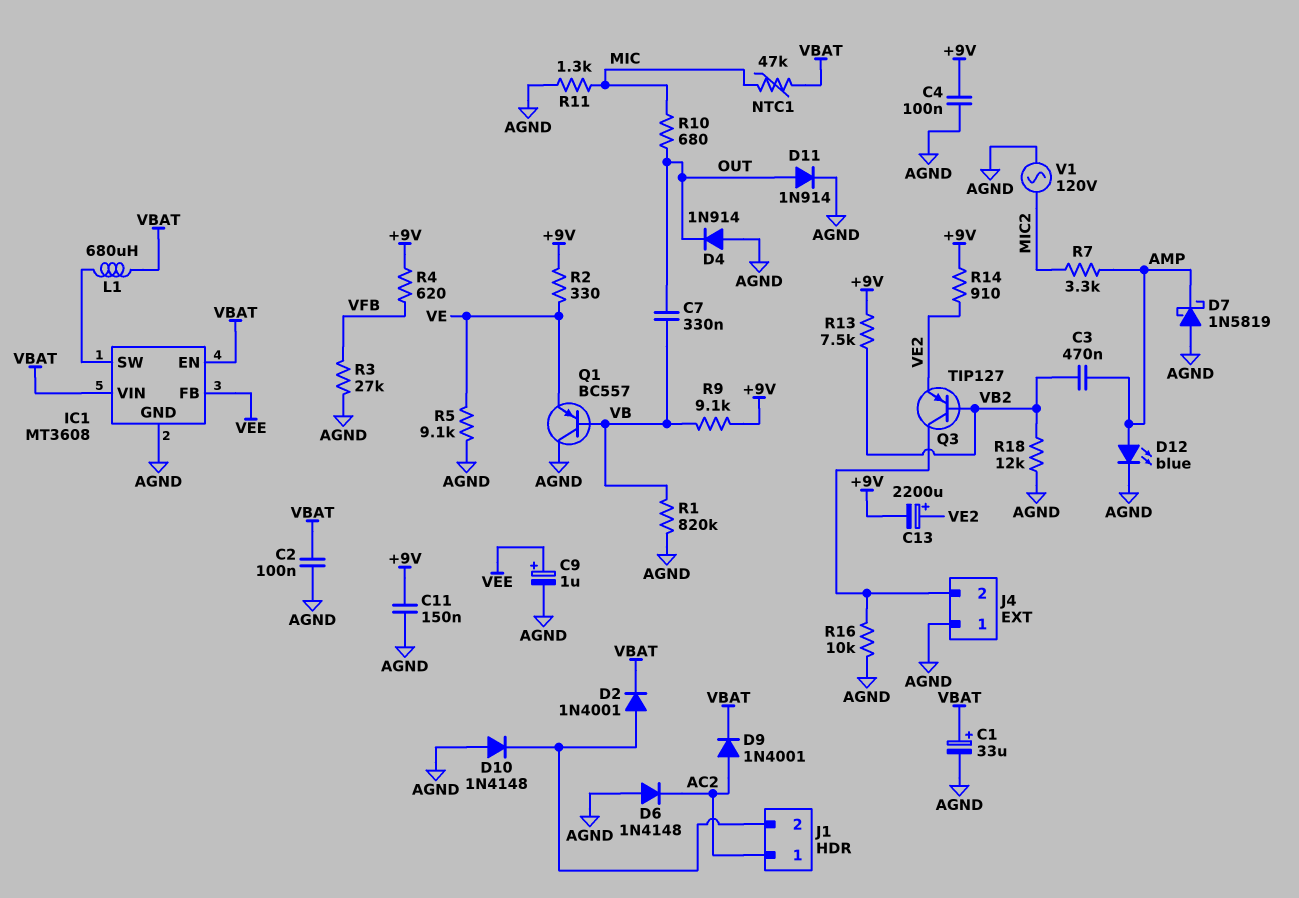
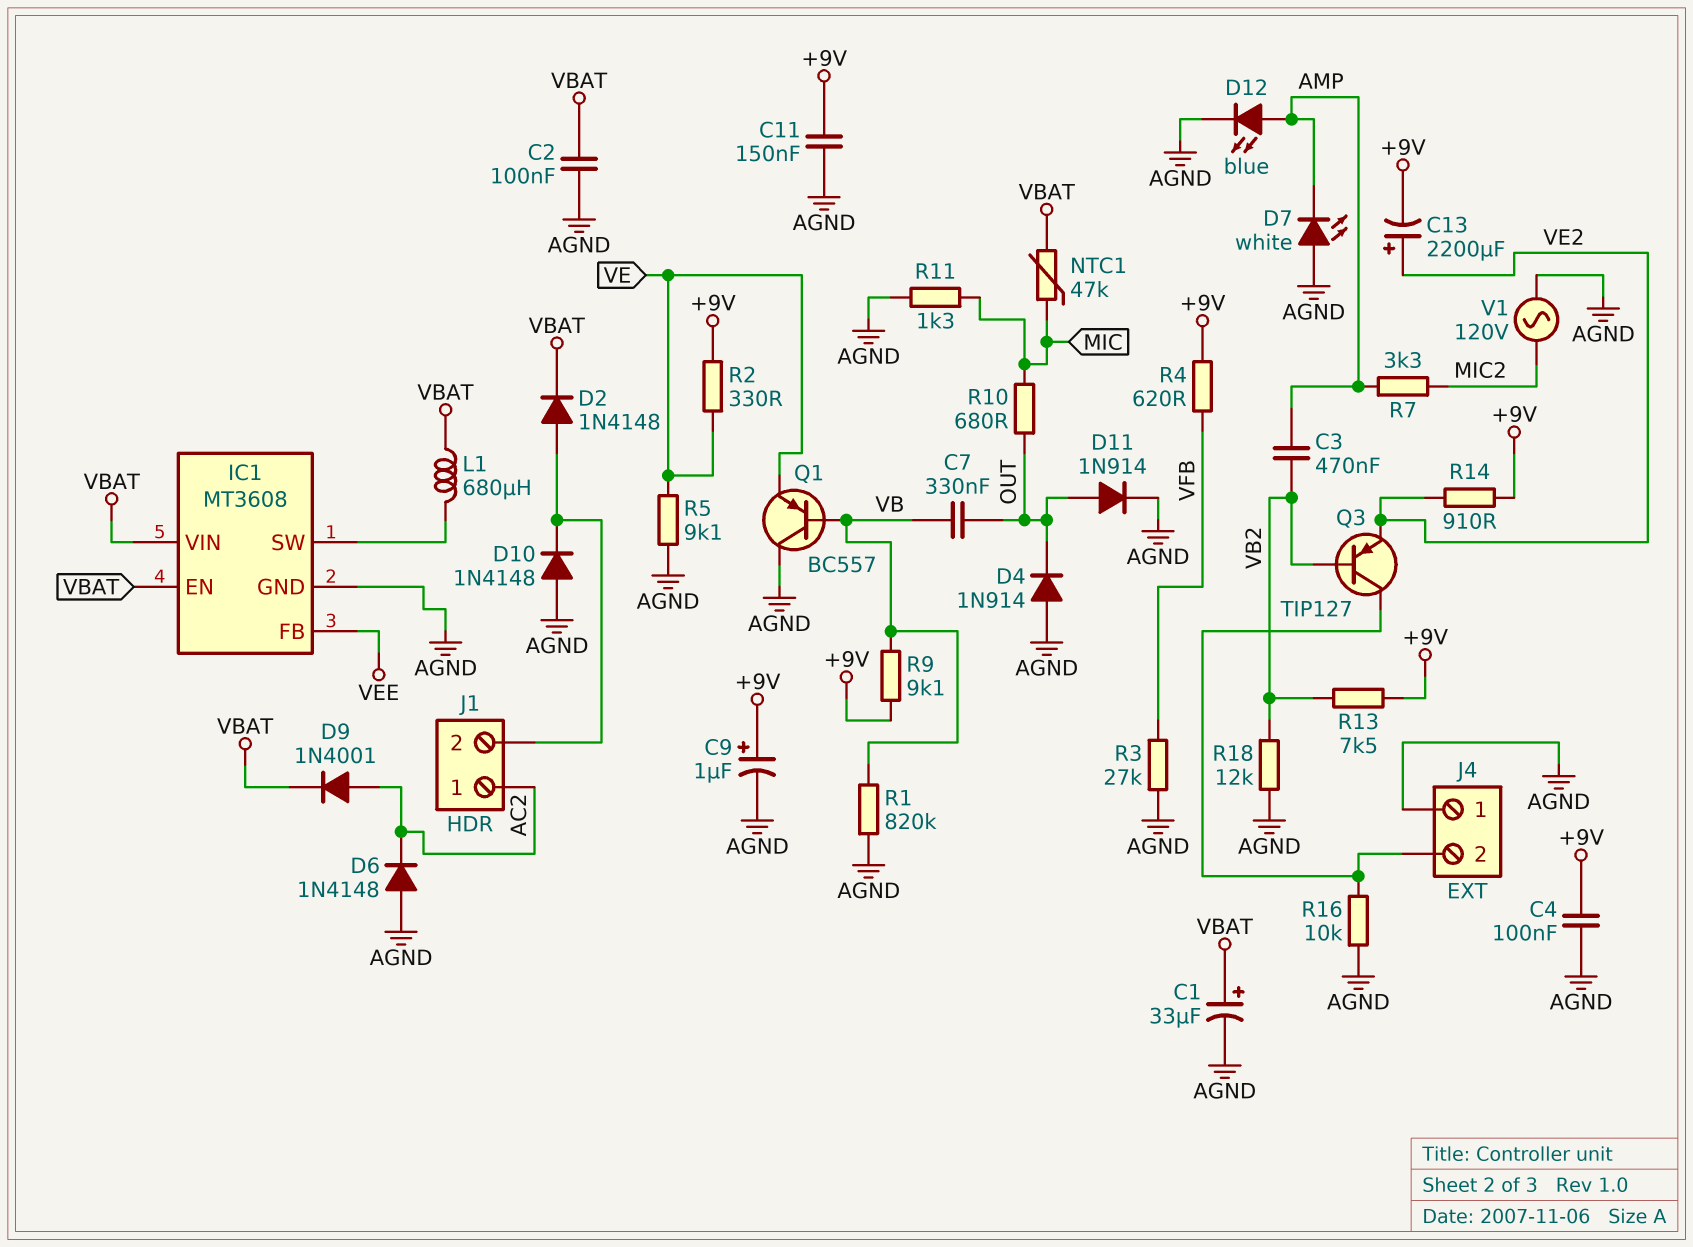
C9: 1uF (plus VEE, minus AGND) -> 1uF (plus +9V, minus AGND)
D2: diode 1N4001 (A J1/2, K VBAT) -> diode 1N4148 (A J1/2, K VBAT)
D7: schottky 1N5819 (A AGND, K AMP) -> LED white (A AGND, K AMP)

